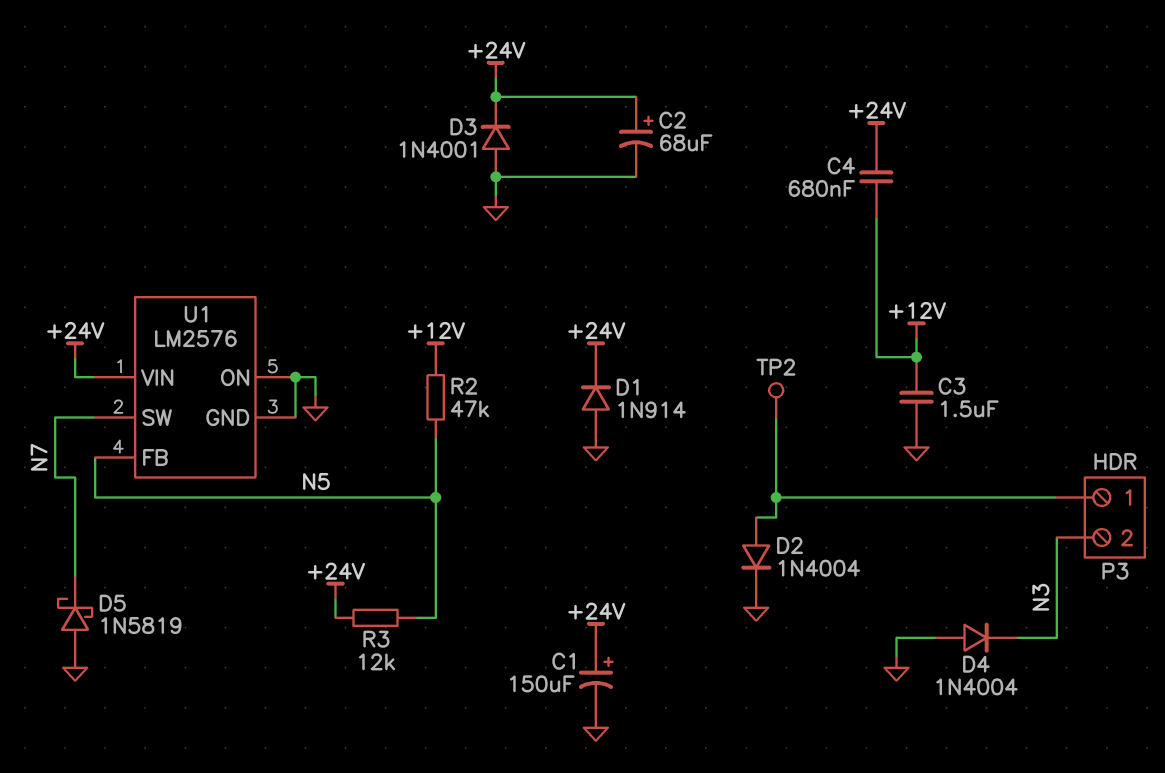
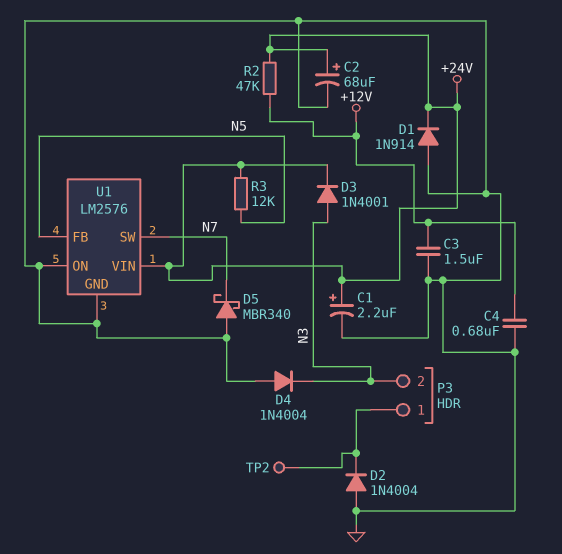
C1: 150uF (plus +24V, minus GND) -> 2.2uF (plus +24V, minus GND)
C4: 680nF (+12V, +24V) -> 680nF (+12V, GND)
D2: diode 1N4004 (A P3/1, K GND) -> diode 1N4004 (A GND, K P3/1)
D3: diode 1N4001 (A GND, K +24V) -> diode 1N4001 (A N3, K +24V)
D5: schottky 1N5819 (A GND, K N7) -> schottky MBR340 (A GND, K N7)
R2: 47k (+12V, N5) -> 47k (+12V, +24V)

